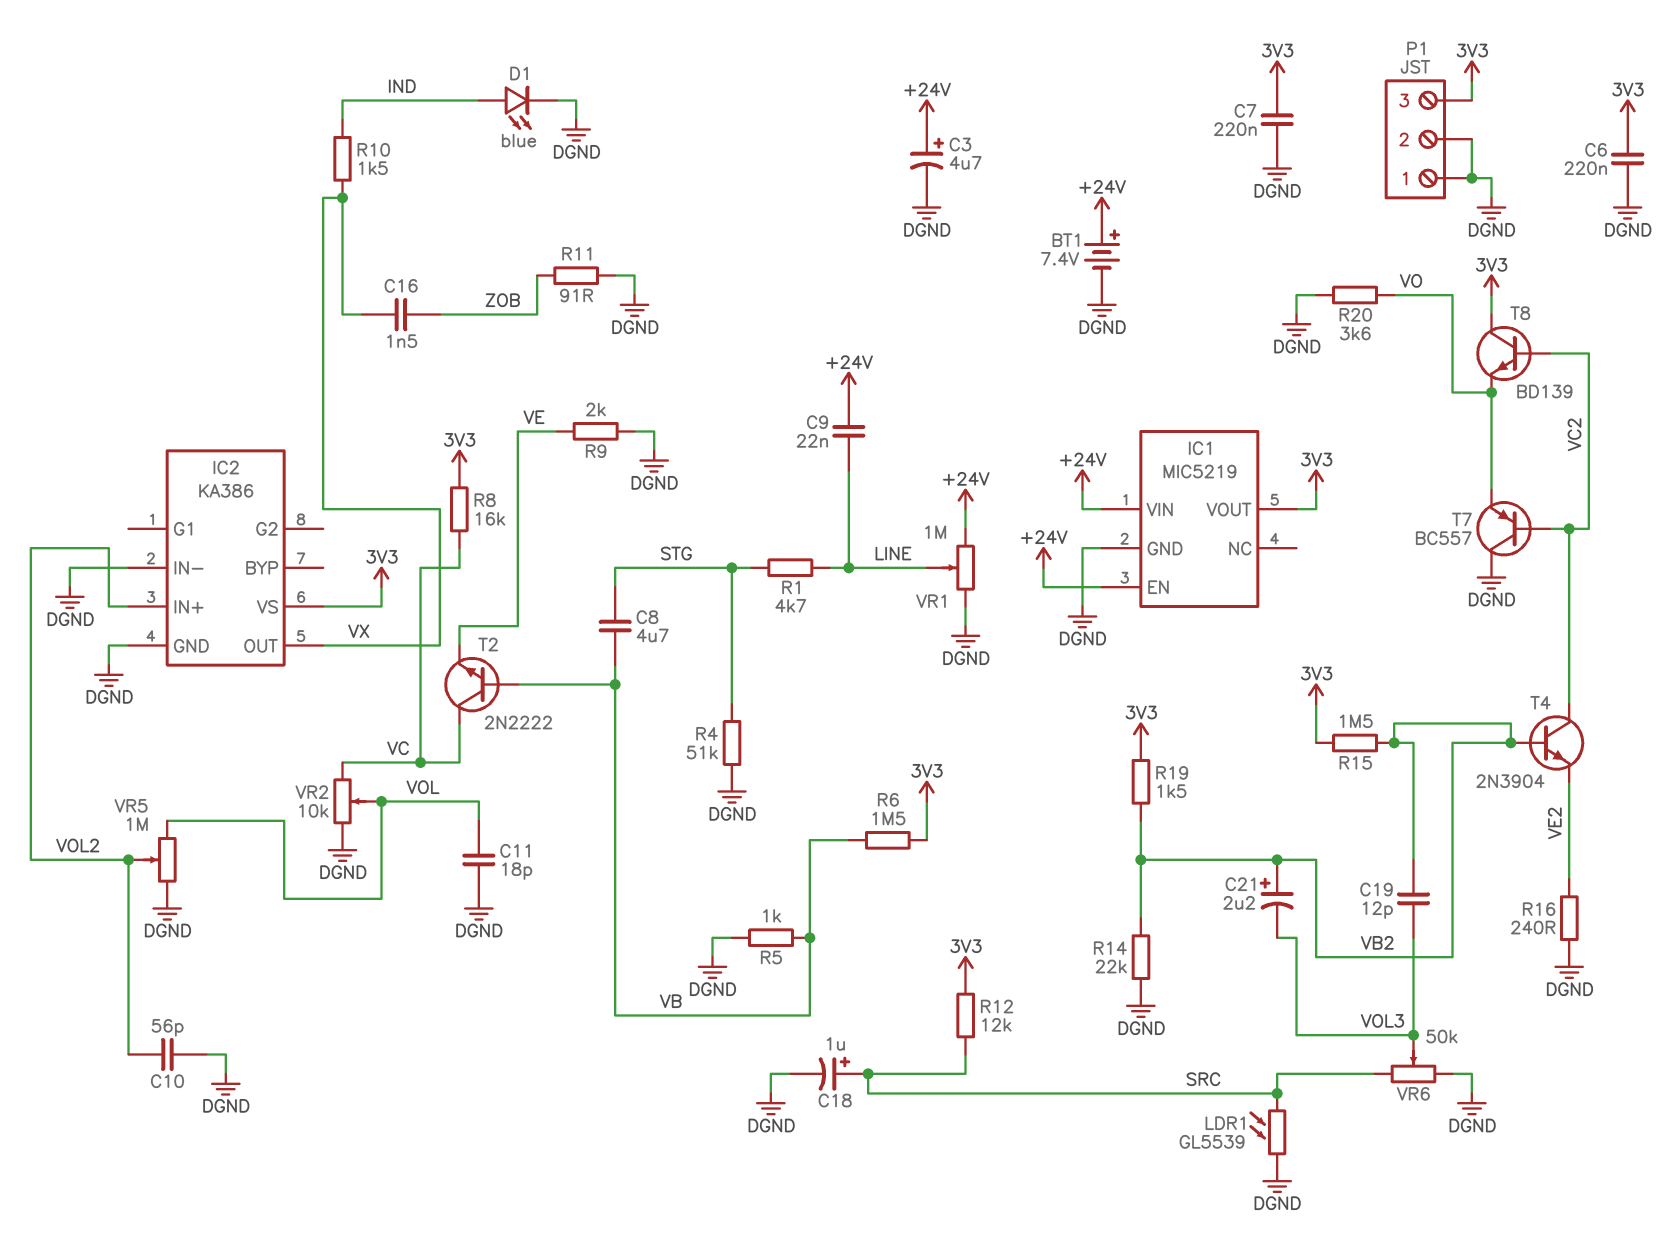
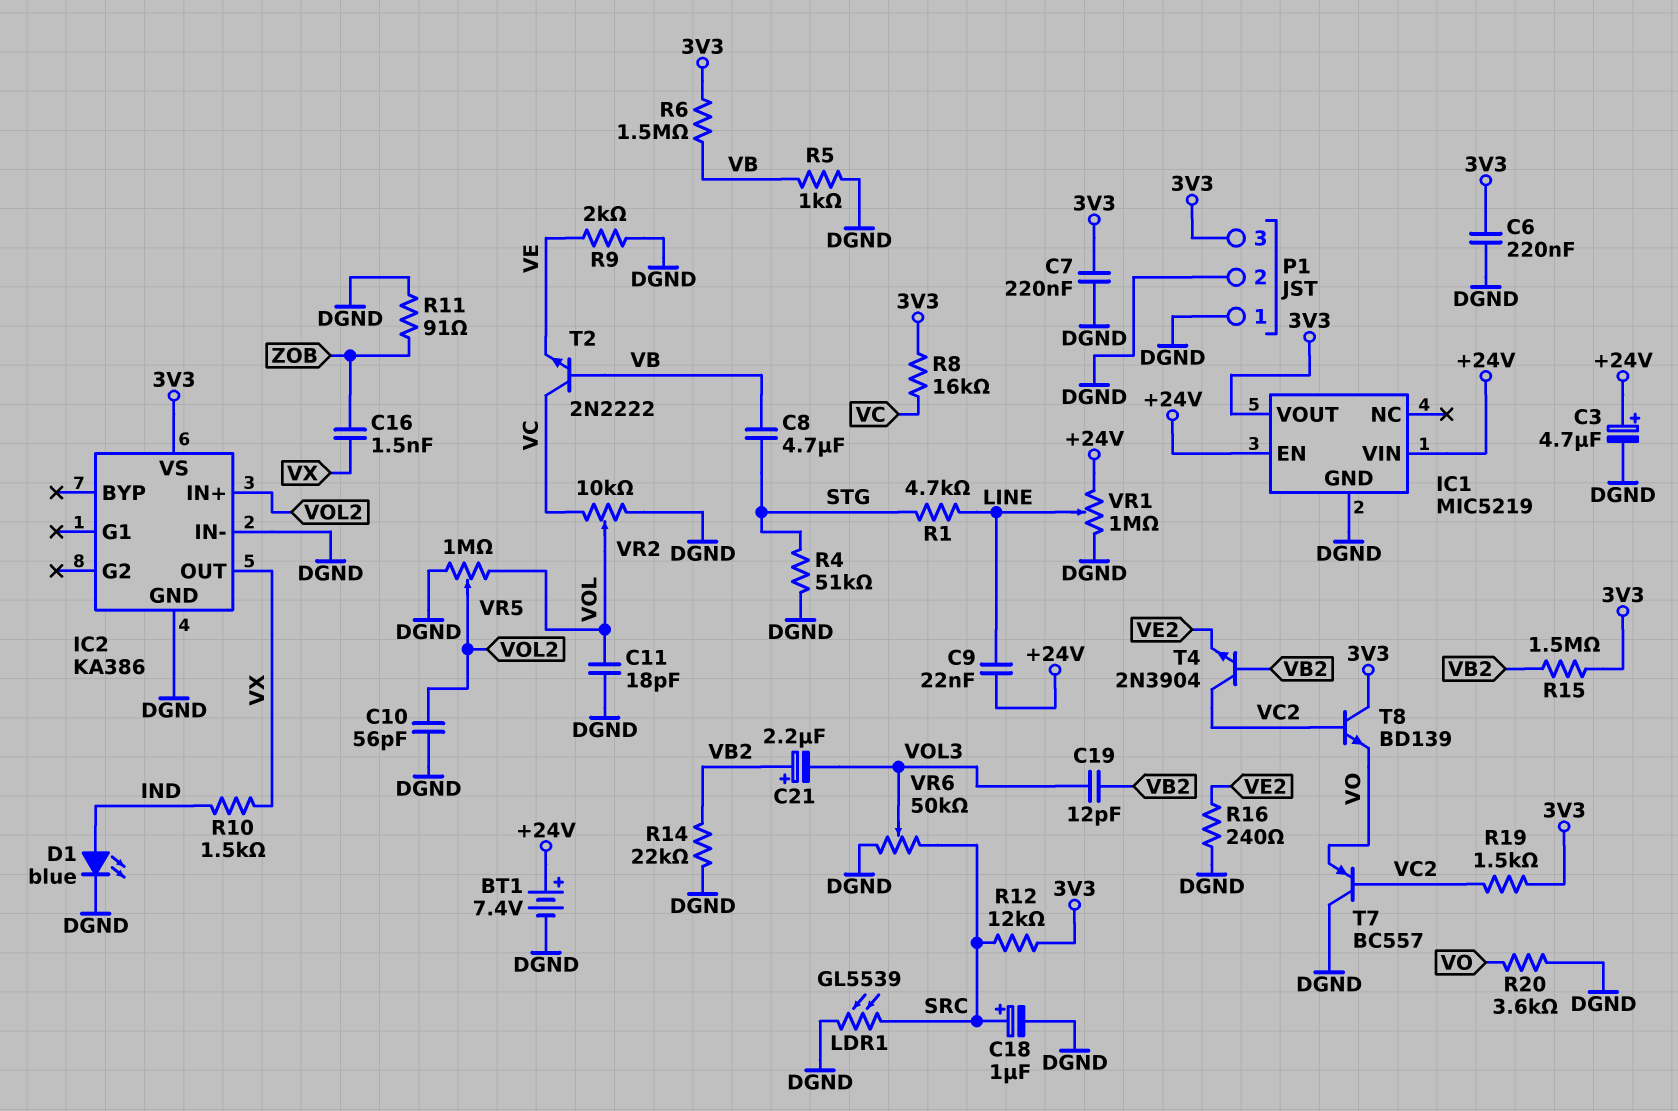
R19: 1.5k (3V3, VB2) -> 1.5k (3V3, VC2)

